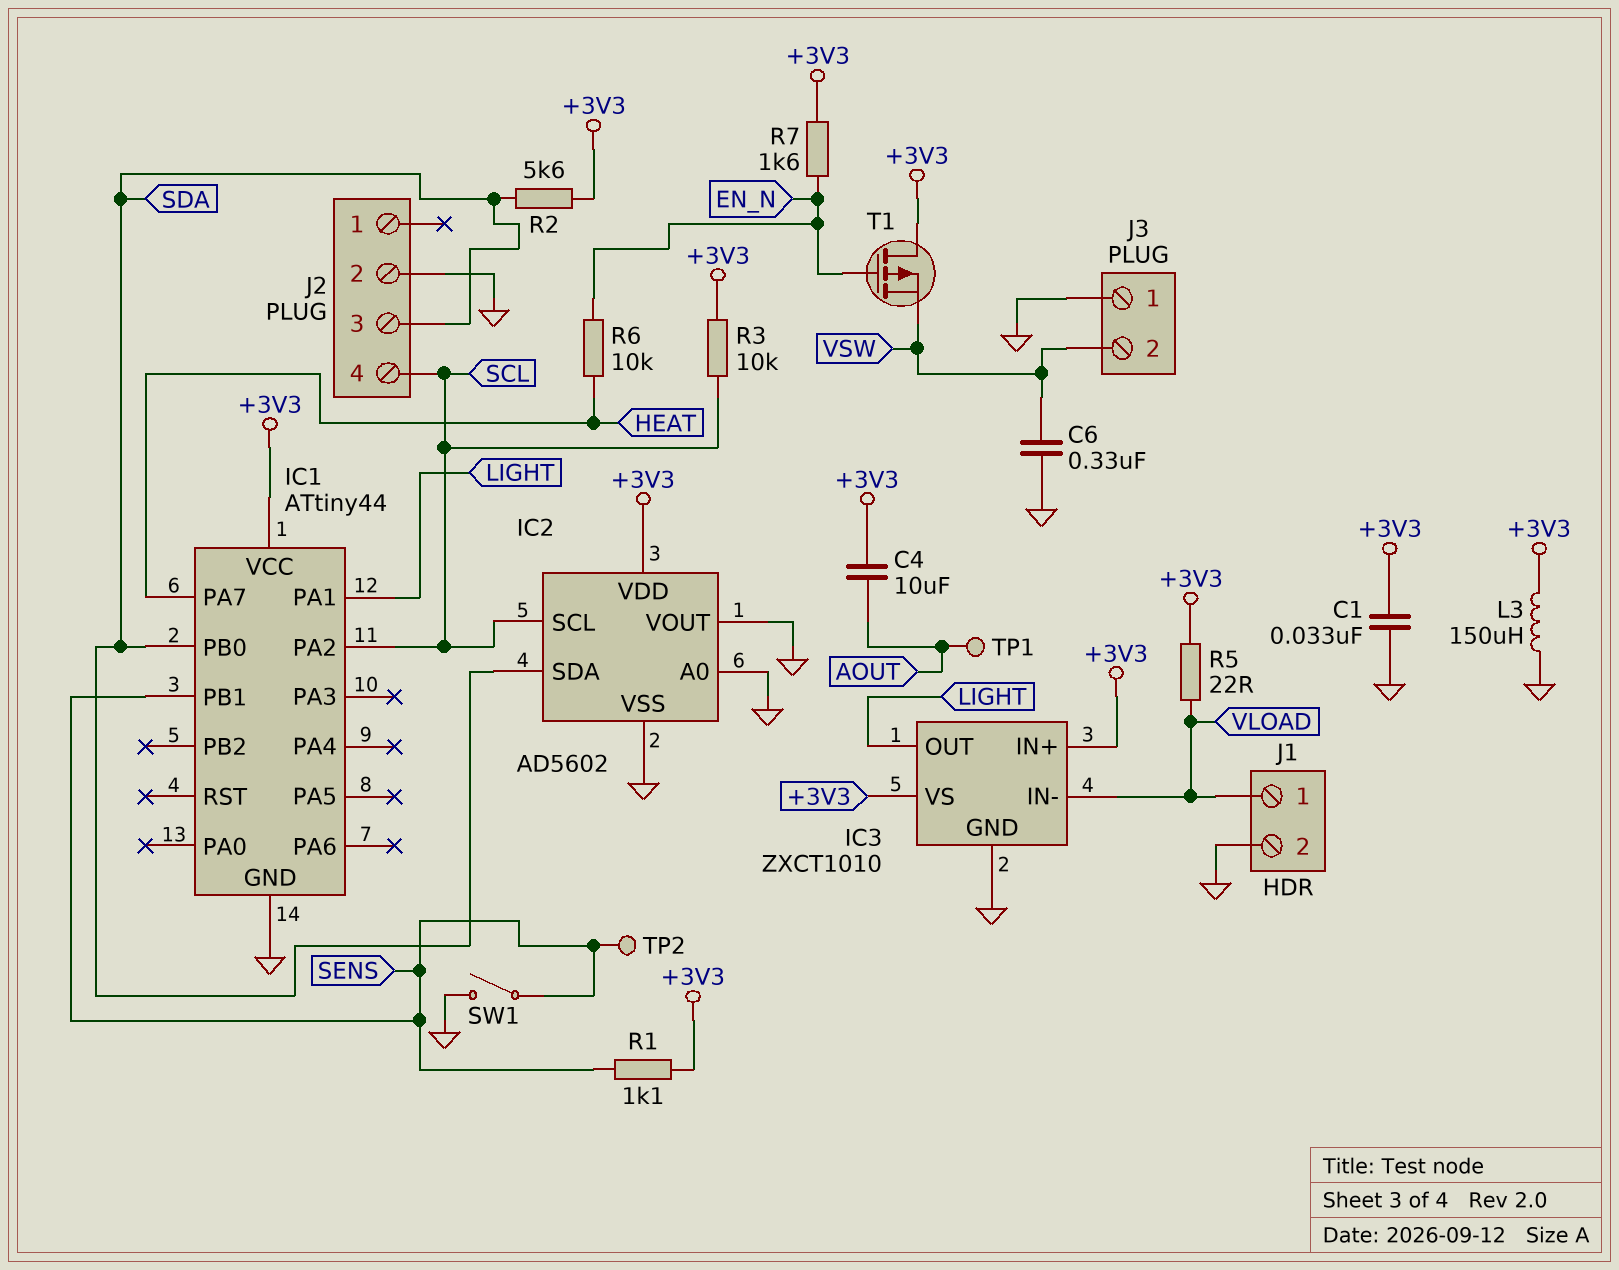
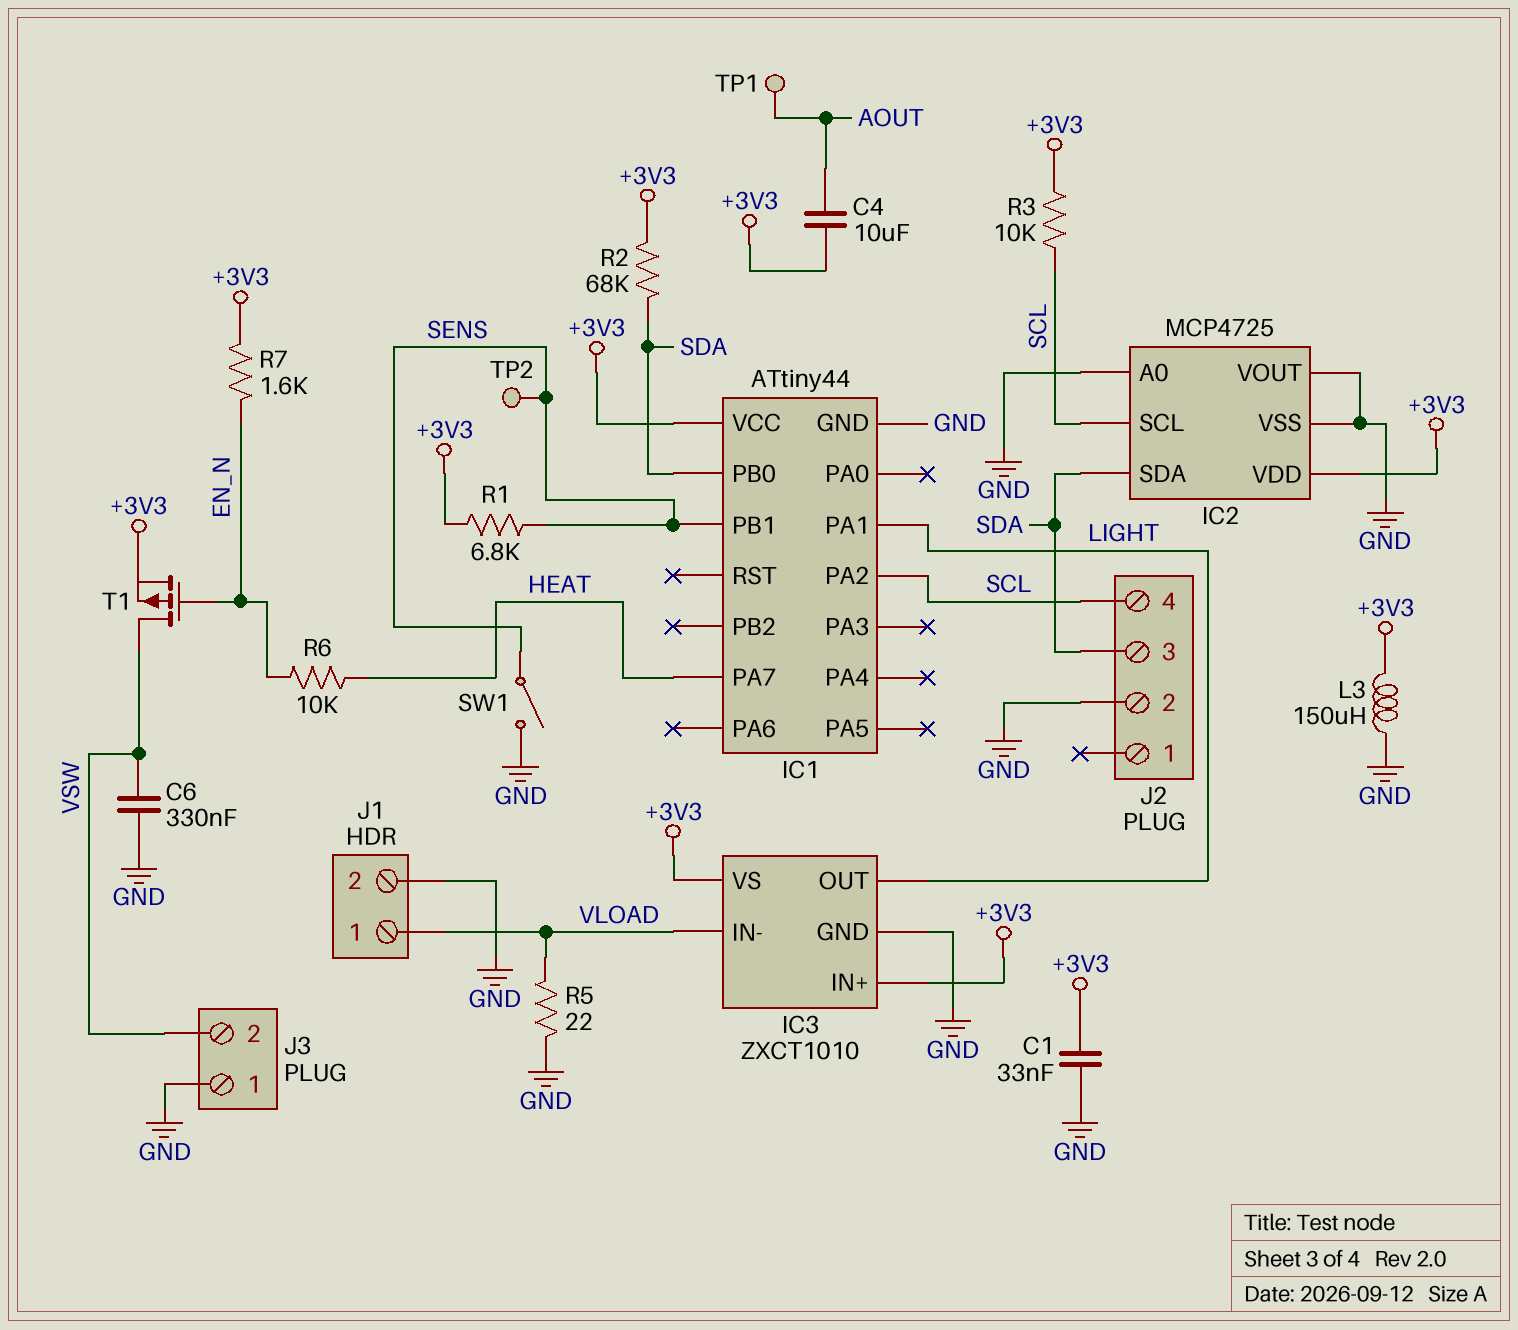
IC2: AD5602 -> MCP4725
R1: 1.1k (+3V3, SENS) -> 6.8k (+3V3, SENS)
R2: 5.6k (+3V3, SDA) -> 68k (+3V3, SDA)
R5: 22 (+3V3, VLOAD) -> 22 (GND, VLOAD)
T1: PMOS (G EN_N, D +3V3, S VSW) -> PMOS (G EN_N, D VSW, S +3V3)

